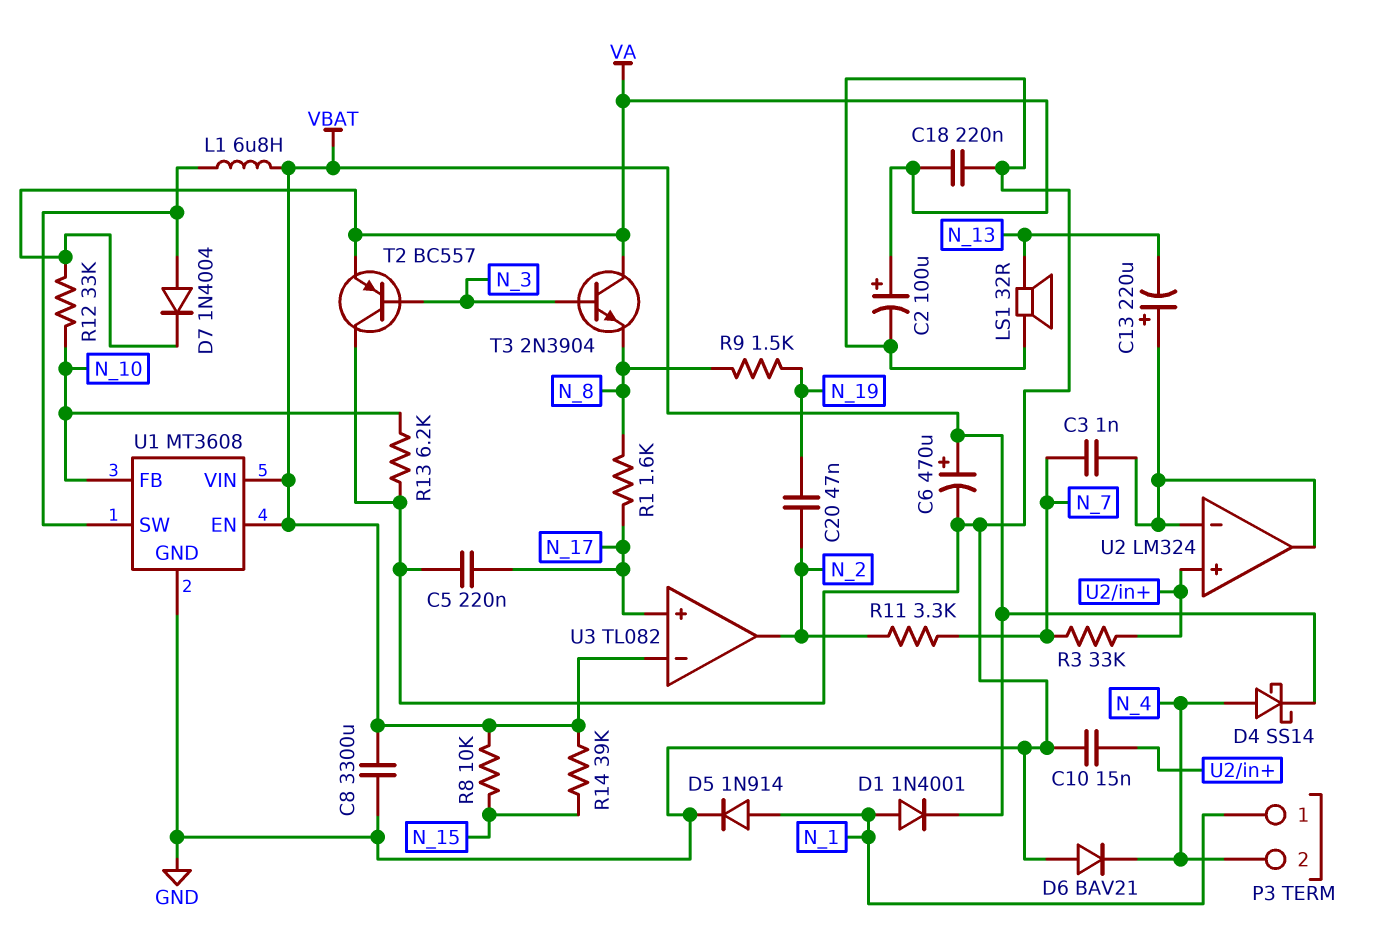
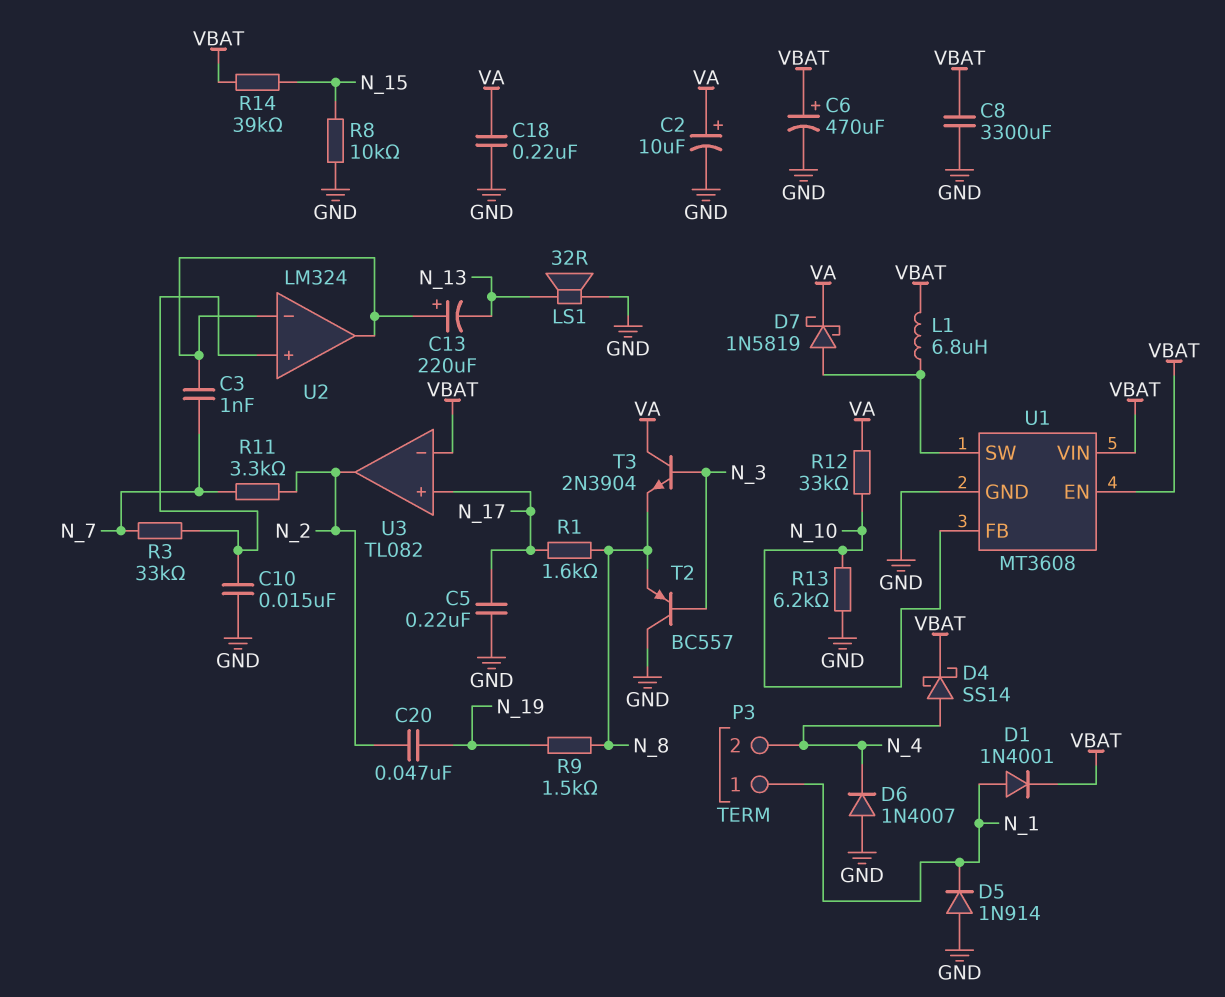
C2: 100uF (plus VA, minus GND) -> 10uF (plus VA, minus GND)
D5: diode 1N914 (A N_1, K GND) -> diode 1N914 (A GND, K N_1)
D6: diode BAV21 (A GND, K N_4) -> diode 1N4007 (A GND, K N_4)
D7: diode 1N4004 (A U1/SW, K VA) -> schottky 1N5819 (A U1/SW, K VA)
R8: 10k (N_15, VBAT) -> 10k (GND, N_15)
T2: PNP BC557 (B N_3, C GND, E VA) -> PNP BC557 (B N_3, C GND, E N_8)

